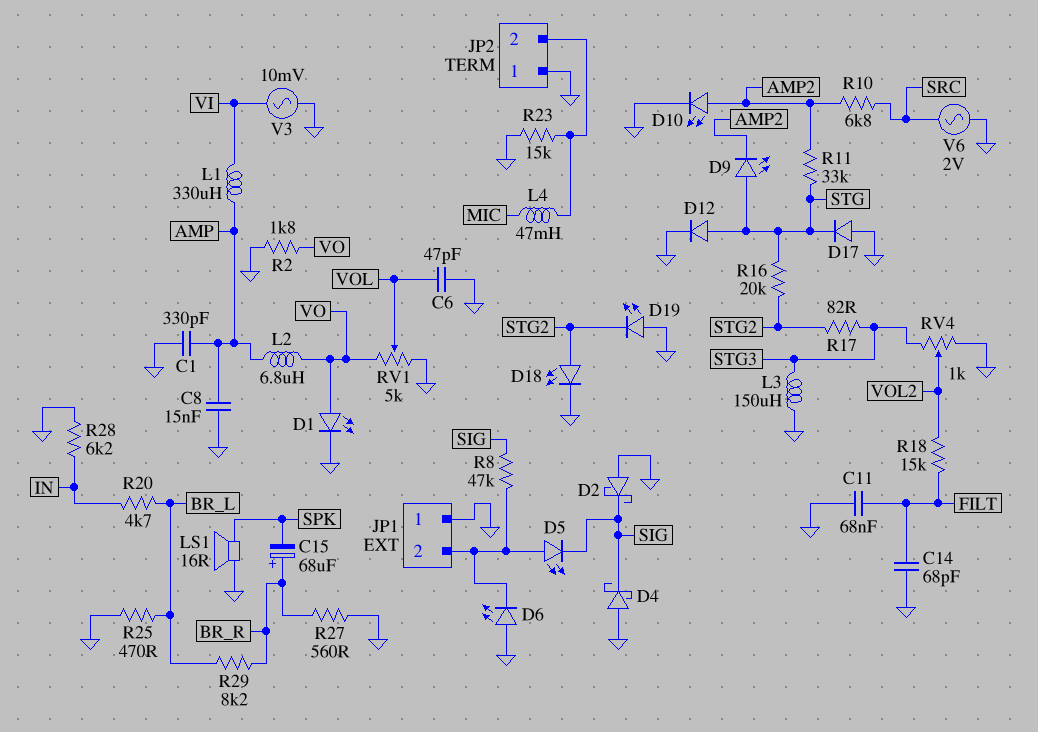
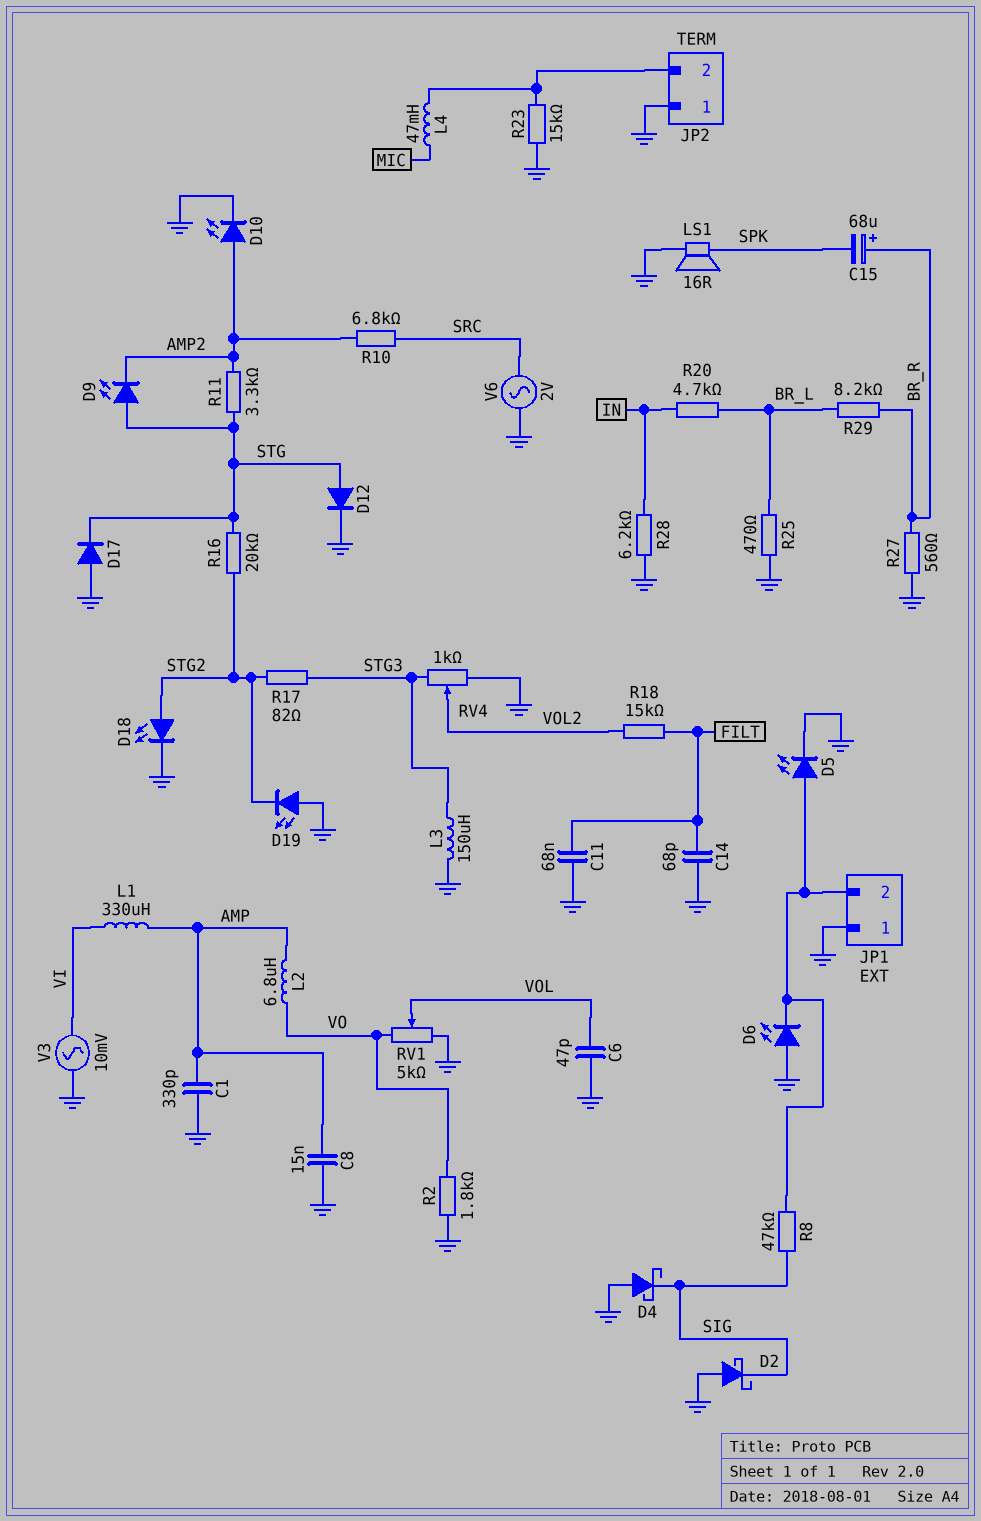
D1: LED (A VO, K GND) -> none
D5: LED (A JP1/2, K SIG) -> LED (A JP1/2, K GND)
R11: 33k (AMP2, STG) -> 3.3k (AMP2, STG)

